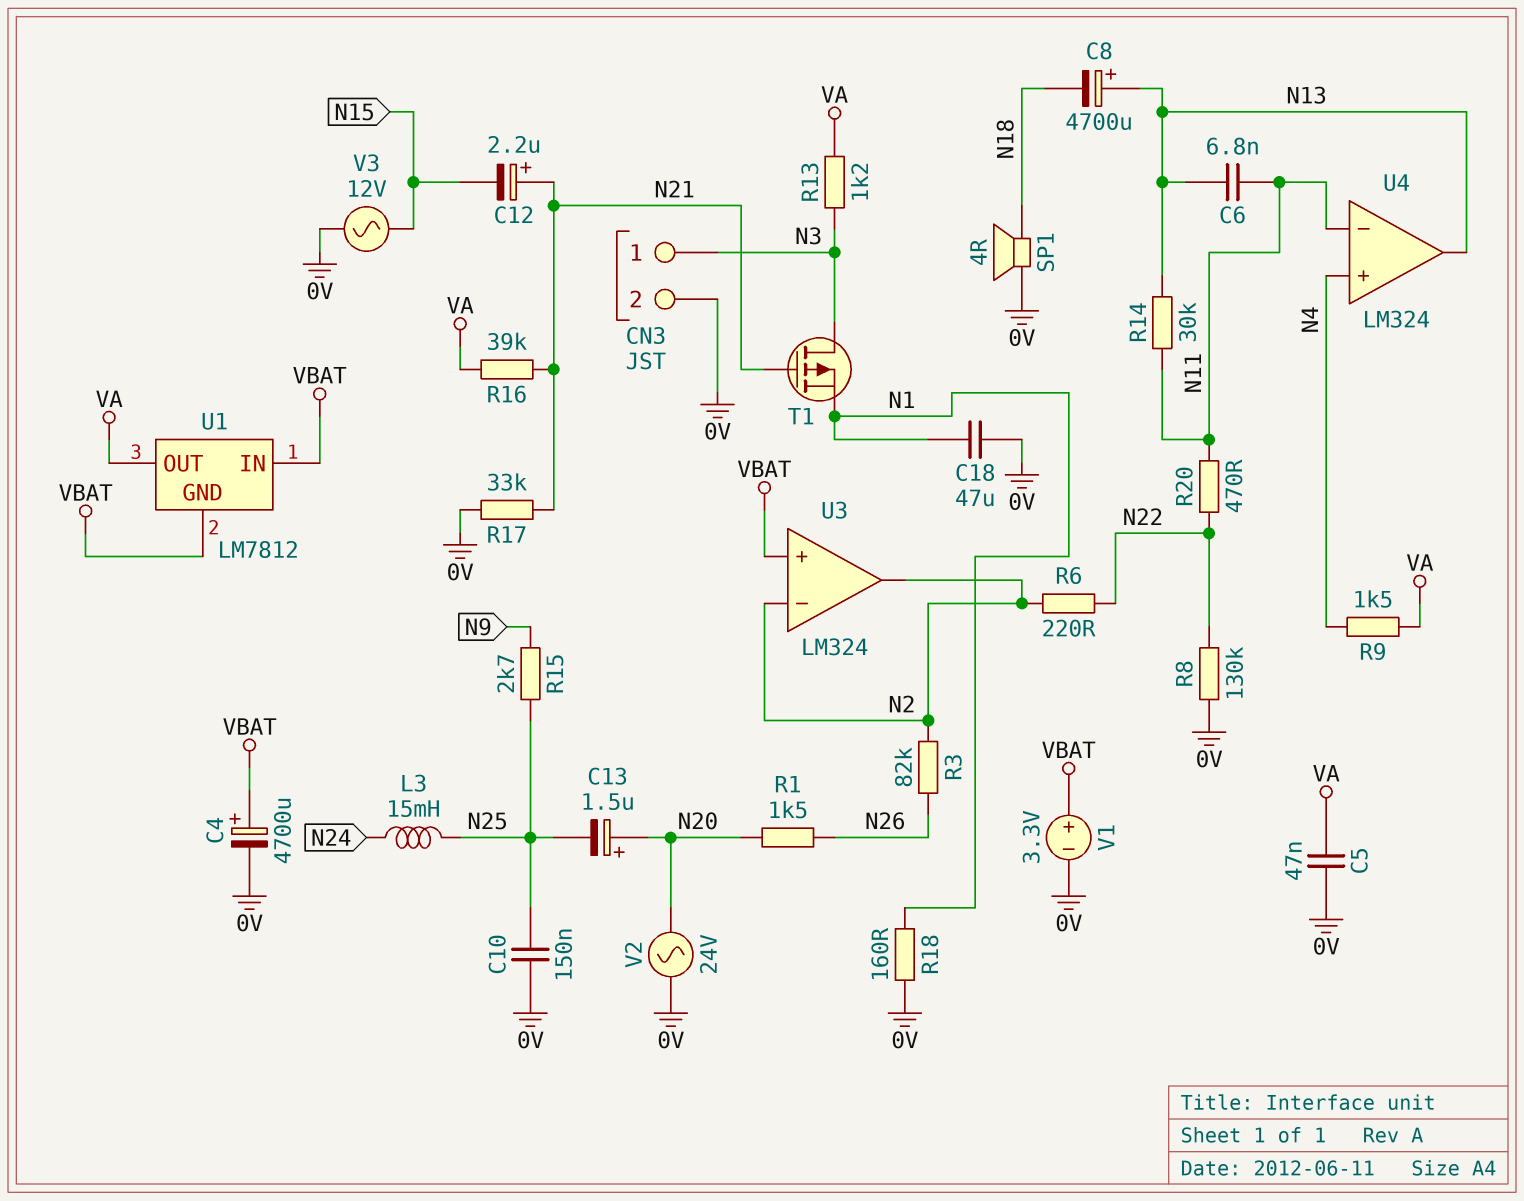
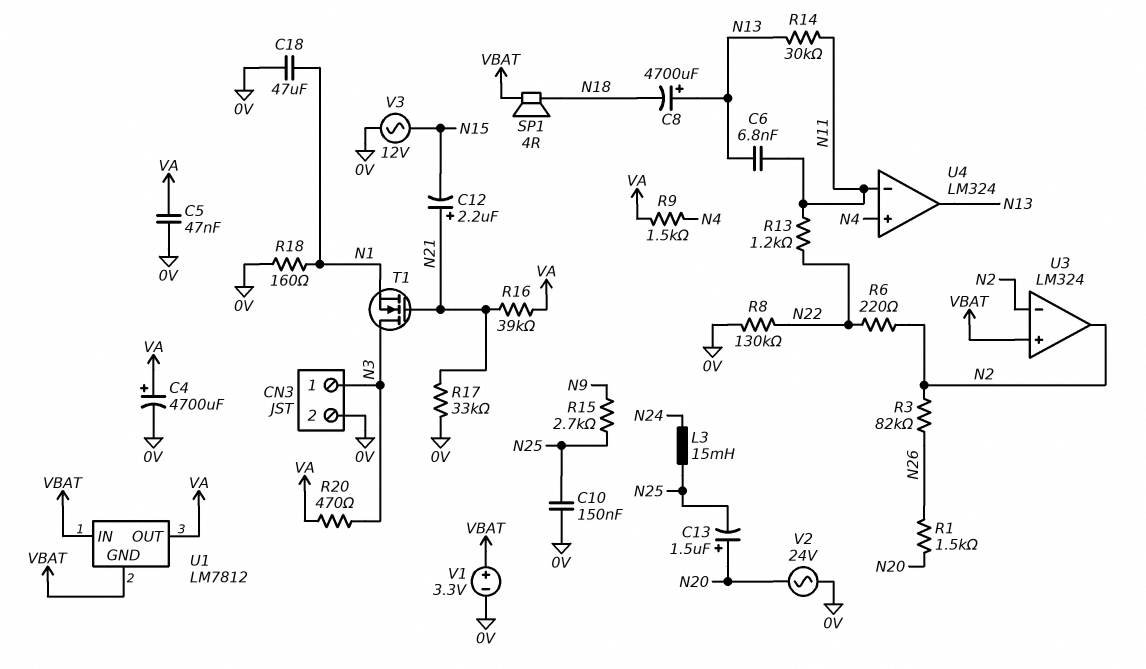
C4: 4700uF (plus VBAT, minus 0V) -> 4700uF (plus VA, minus 0V)
R13: 1.2k (N3, VA) -> 1.2k (N11, N22)
R20: 470 (N11, N22) -> 470 (N3, VA)
SP1: speaker 4R (0V, N18) -> speaker 4R (N18, VBAT)
T1: PMOS (G N21, D N3, S N1) -> NMOS (G N21, D N3, S N1)

